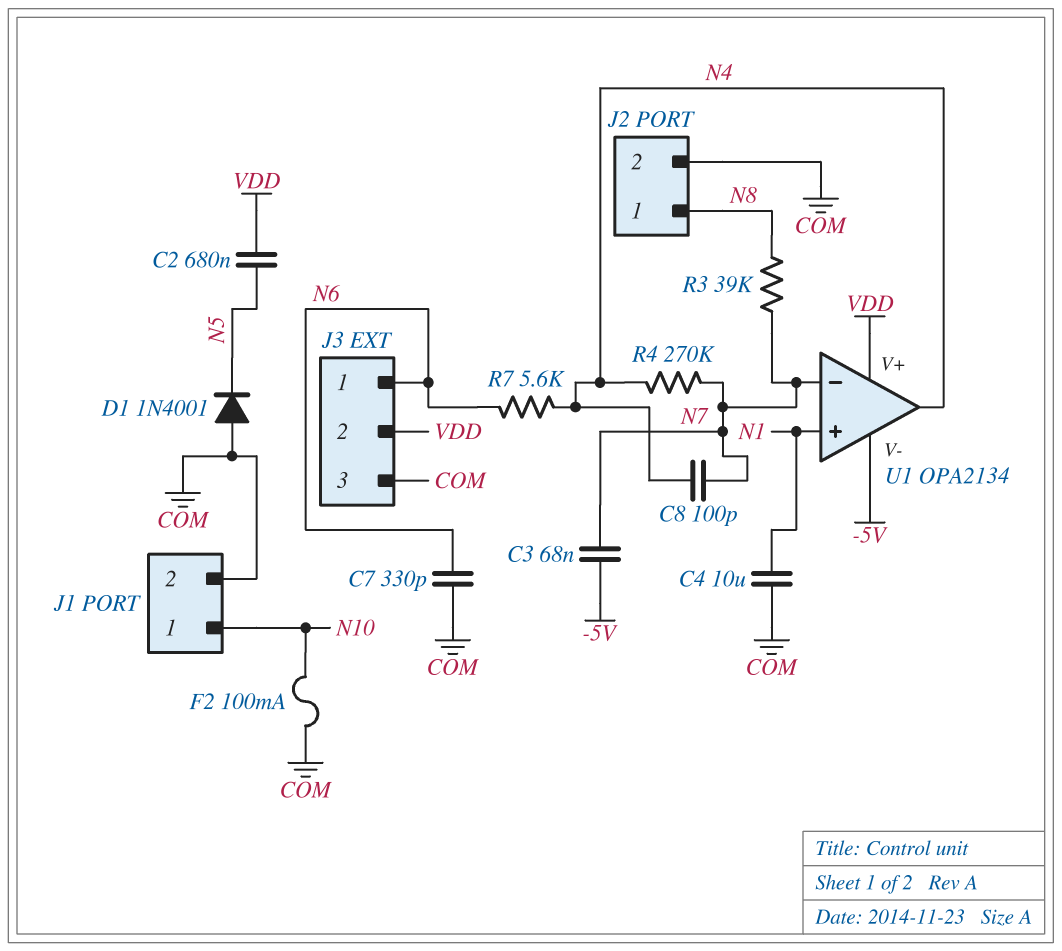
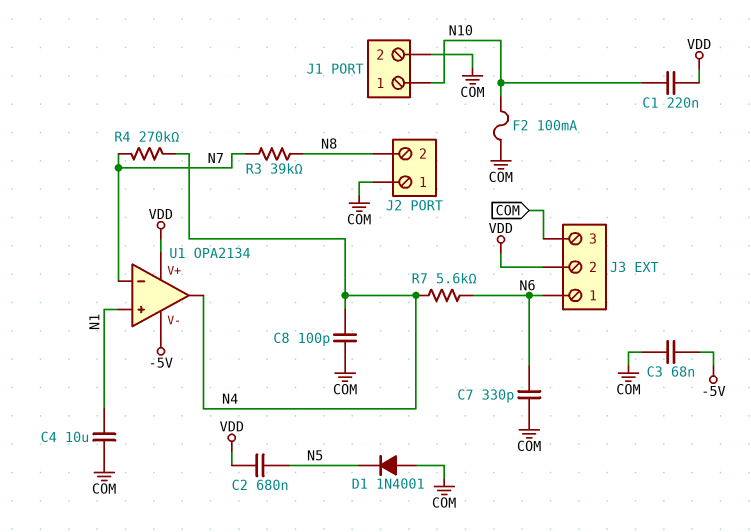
C1: none -> 220nF (N10, VDD)
C3: 68nF (-5V, N7) -> 68nF (-5V, COM)
C8: 100pF (N4, N7) -> 100pF (COM, N4)
J2 pin 1: N8 -> COM
J2 pin 2: COM -> N8

